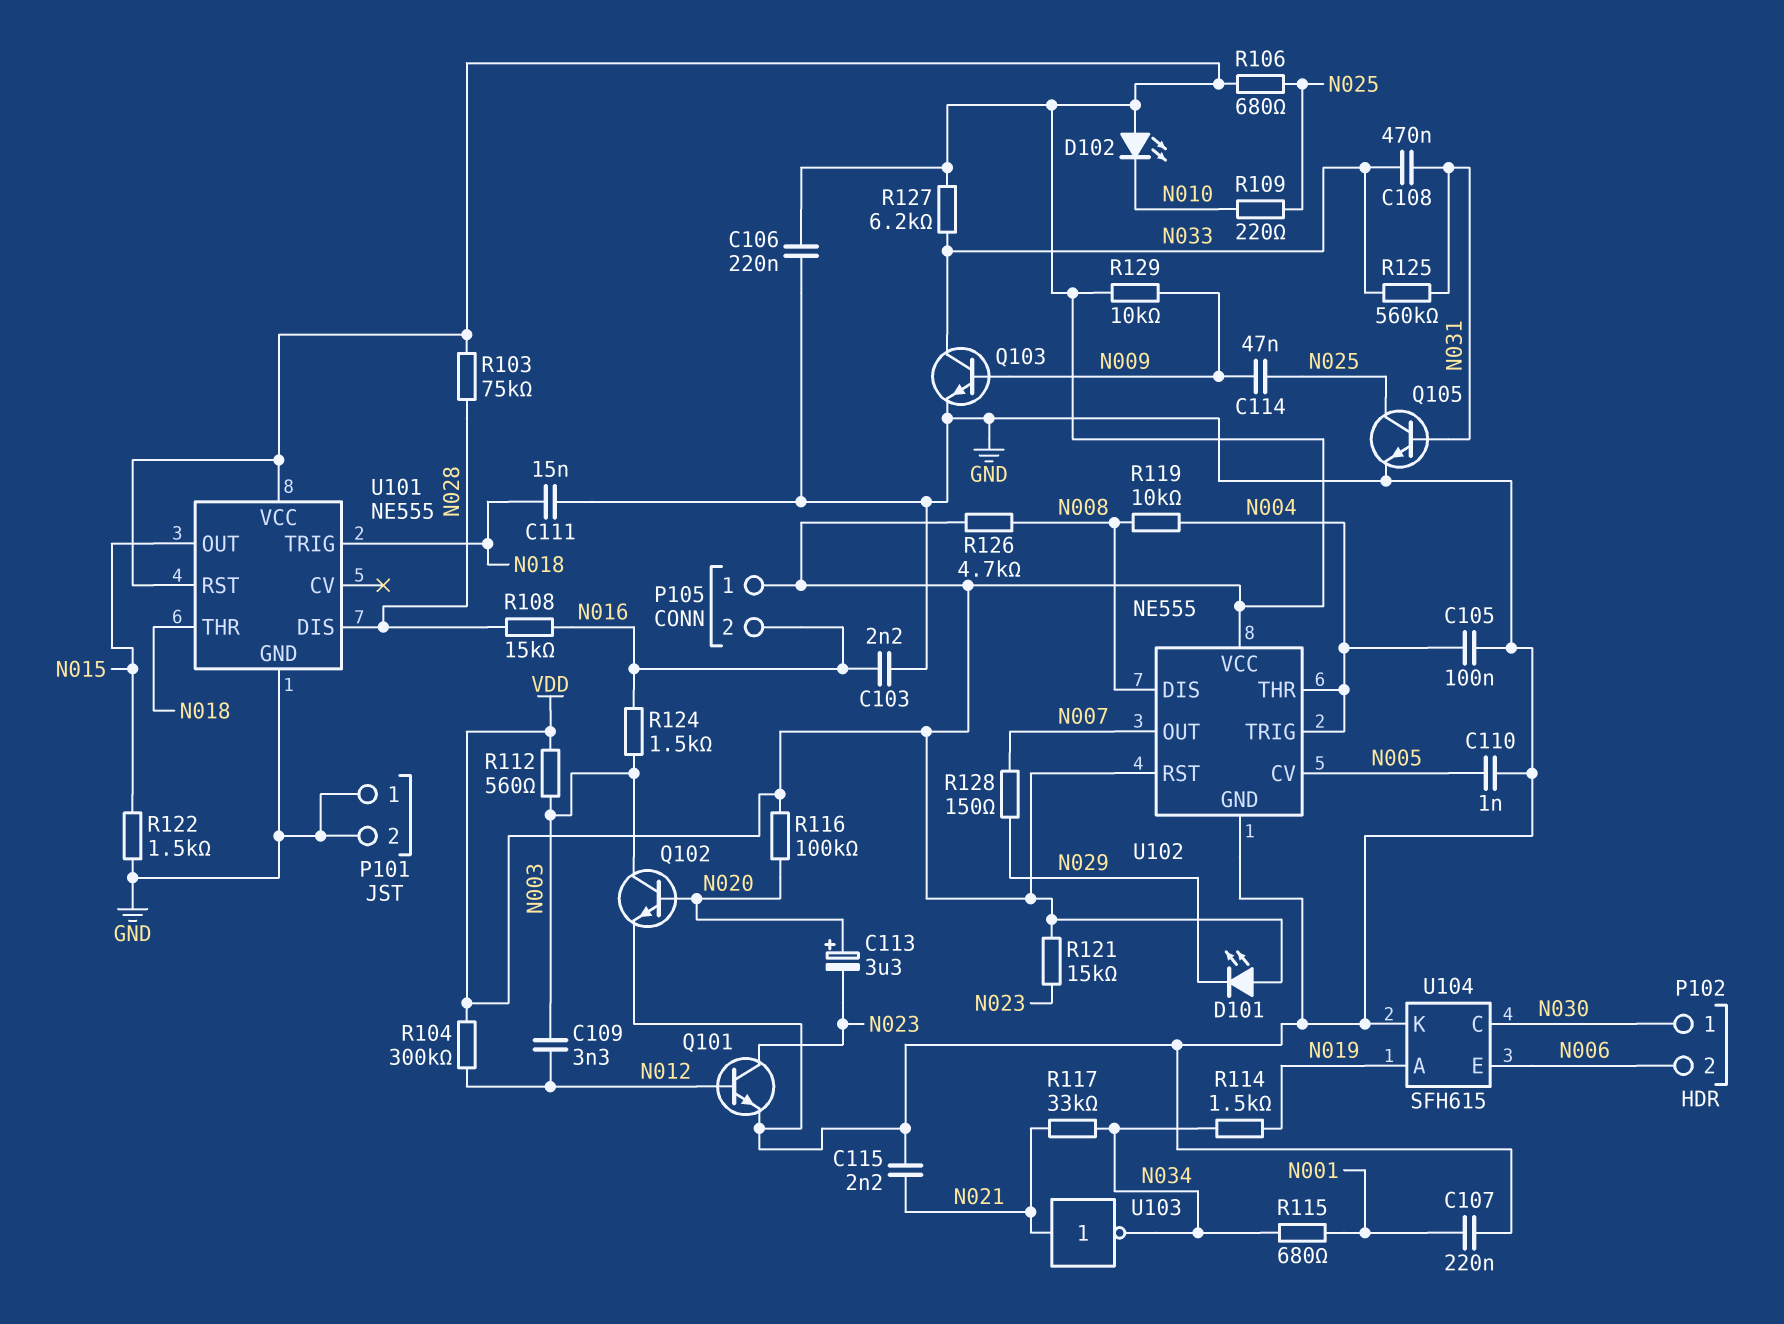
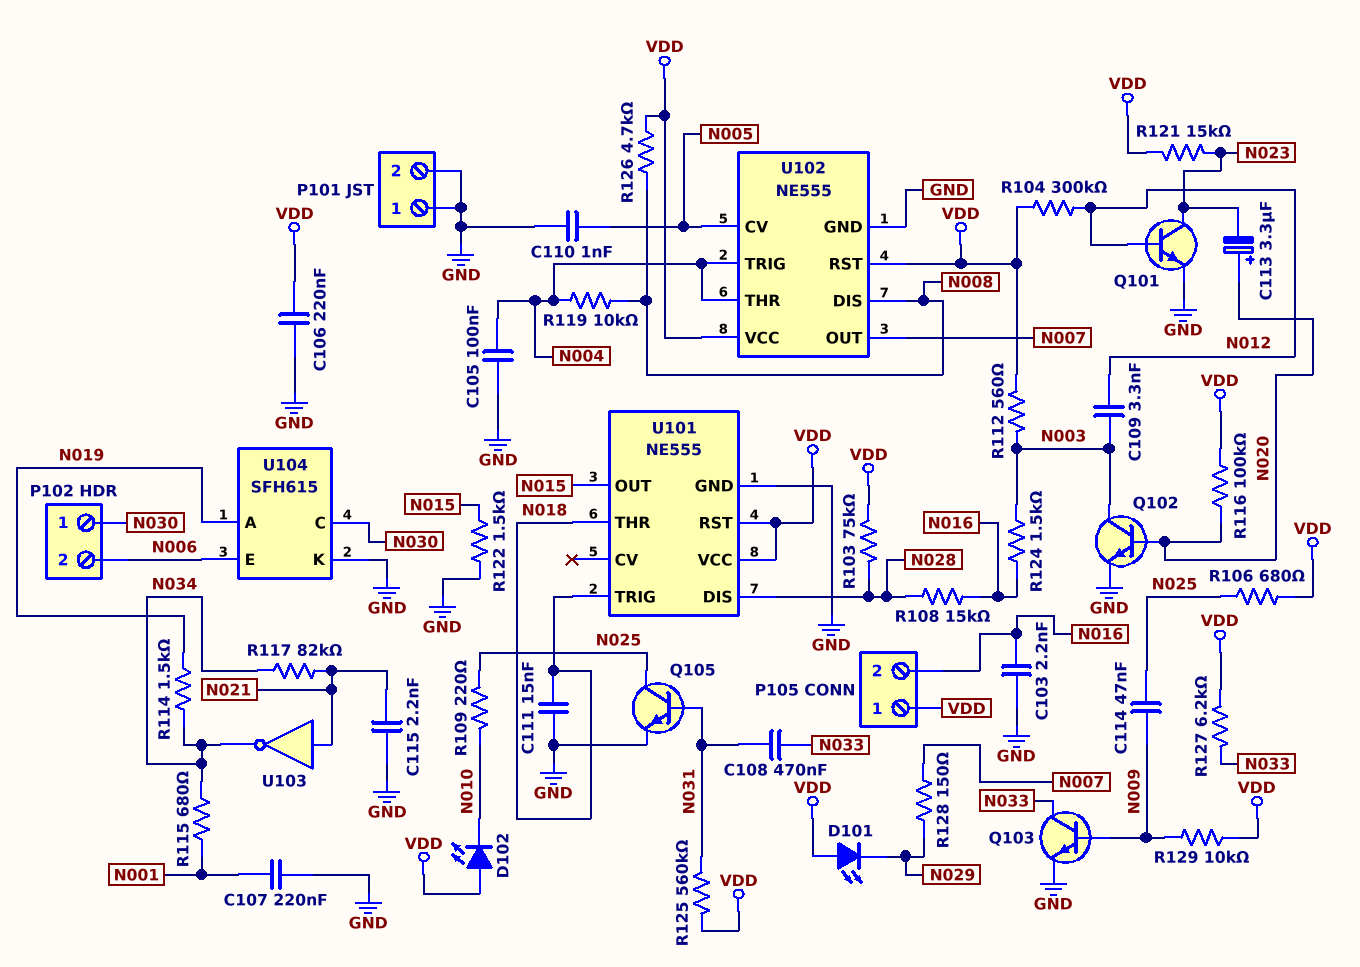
R117: 33k (N021, N034) -> 82k (N021, N034)
R125: 560k (N031, N033) -> 560k (N031, VDD)

